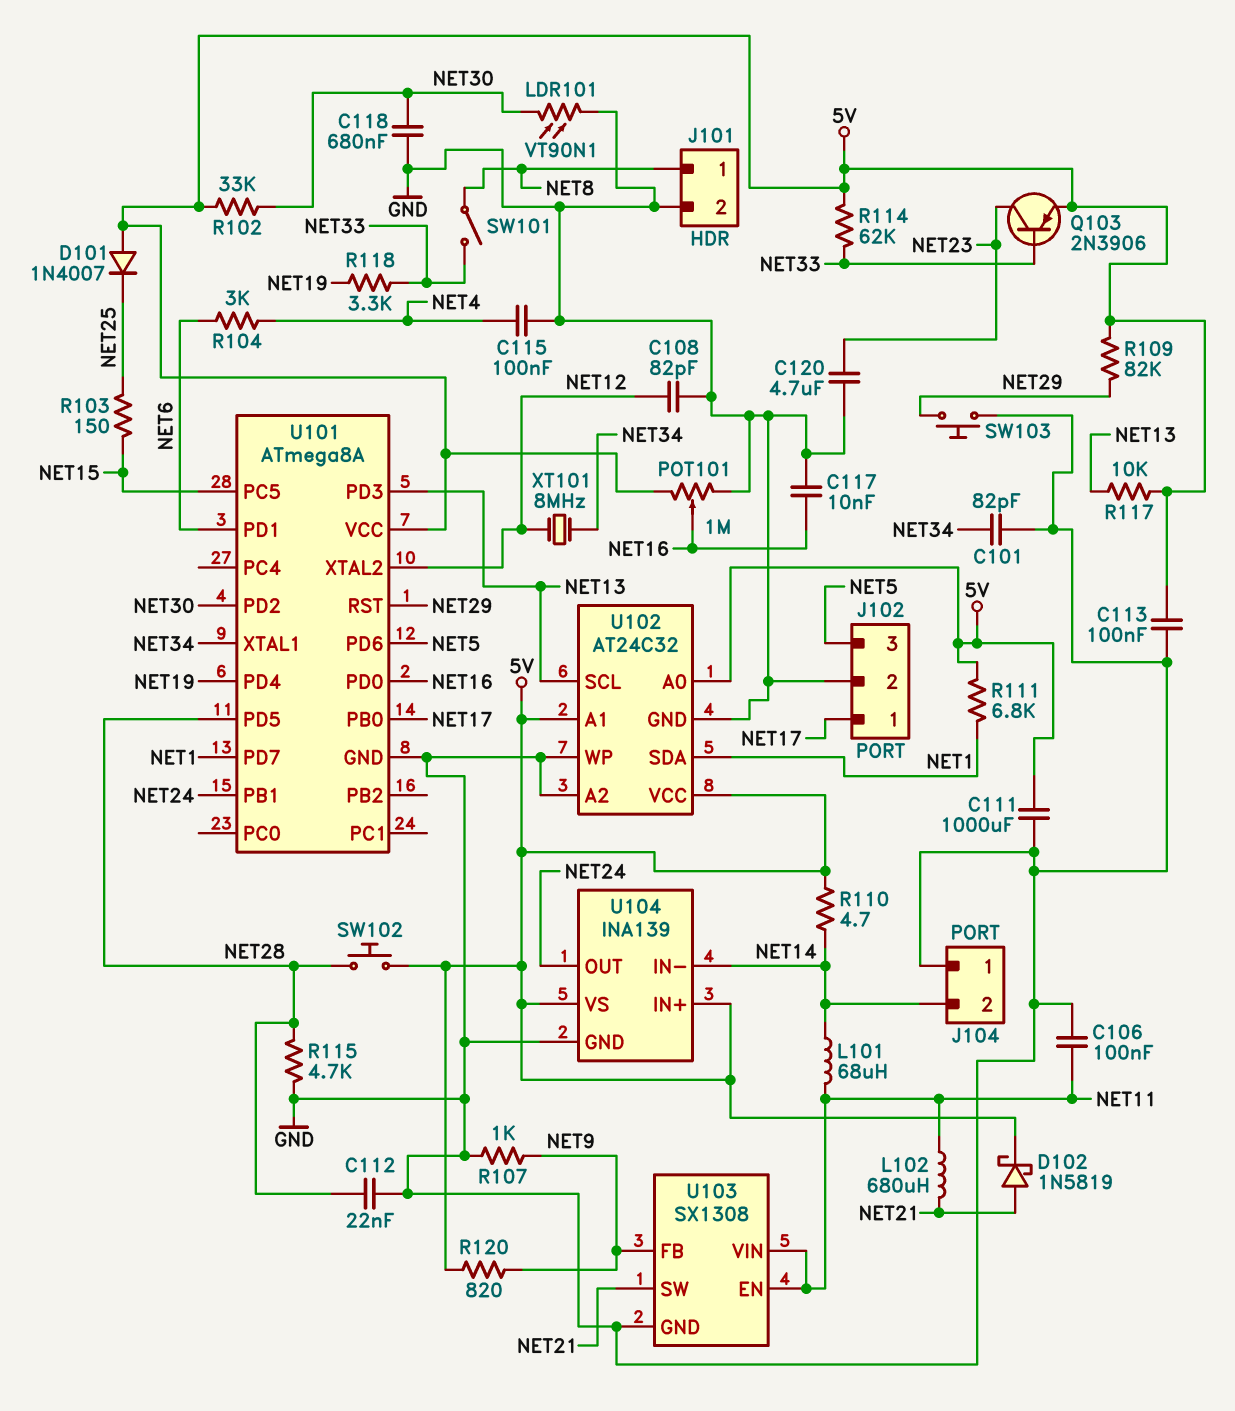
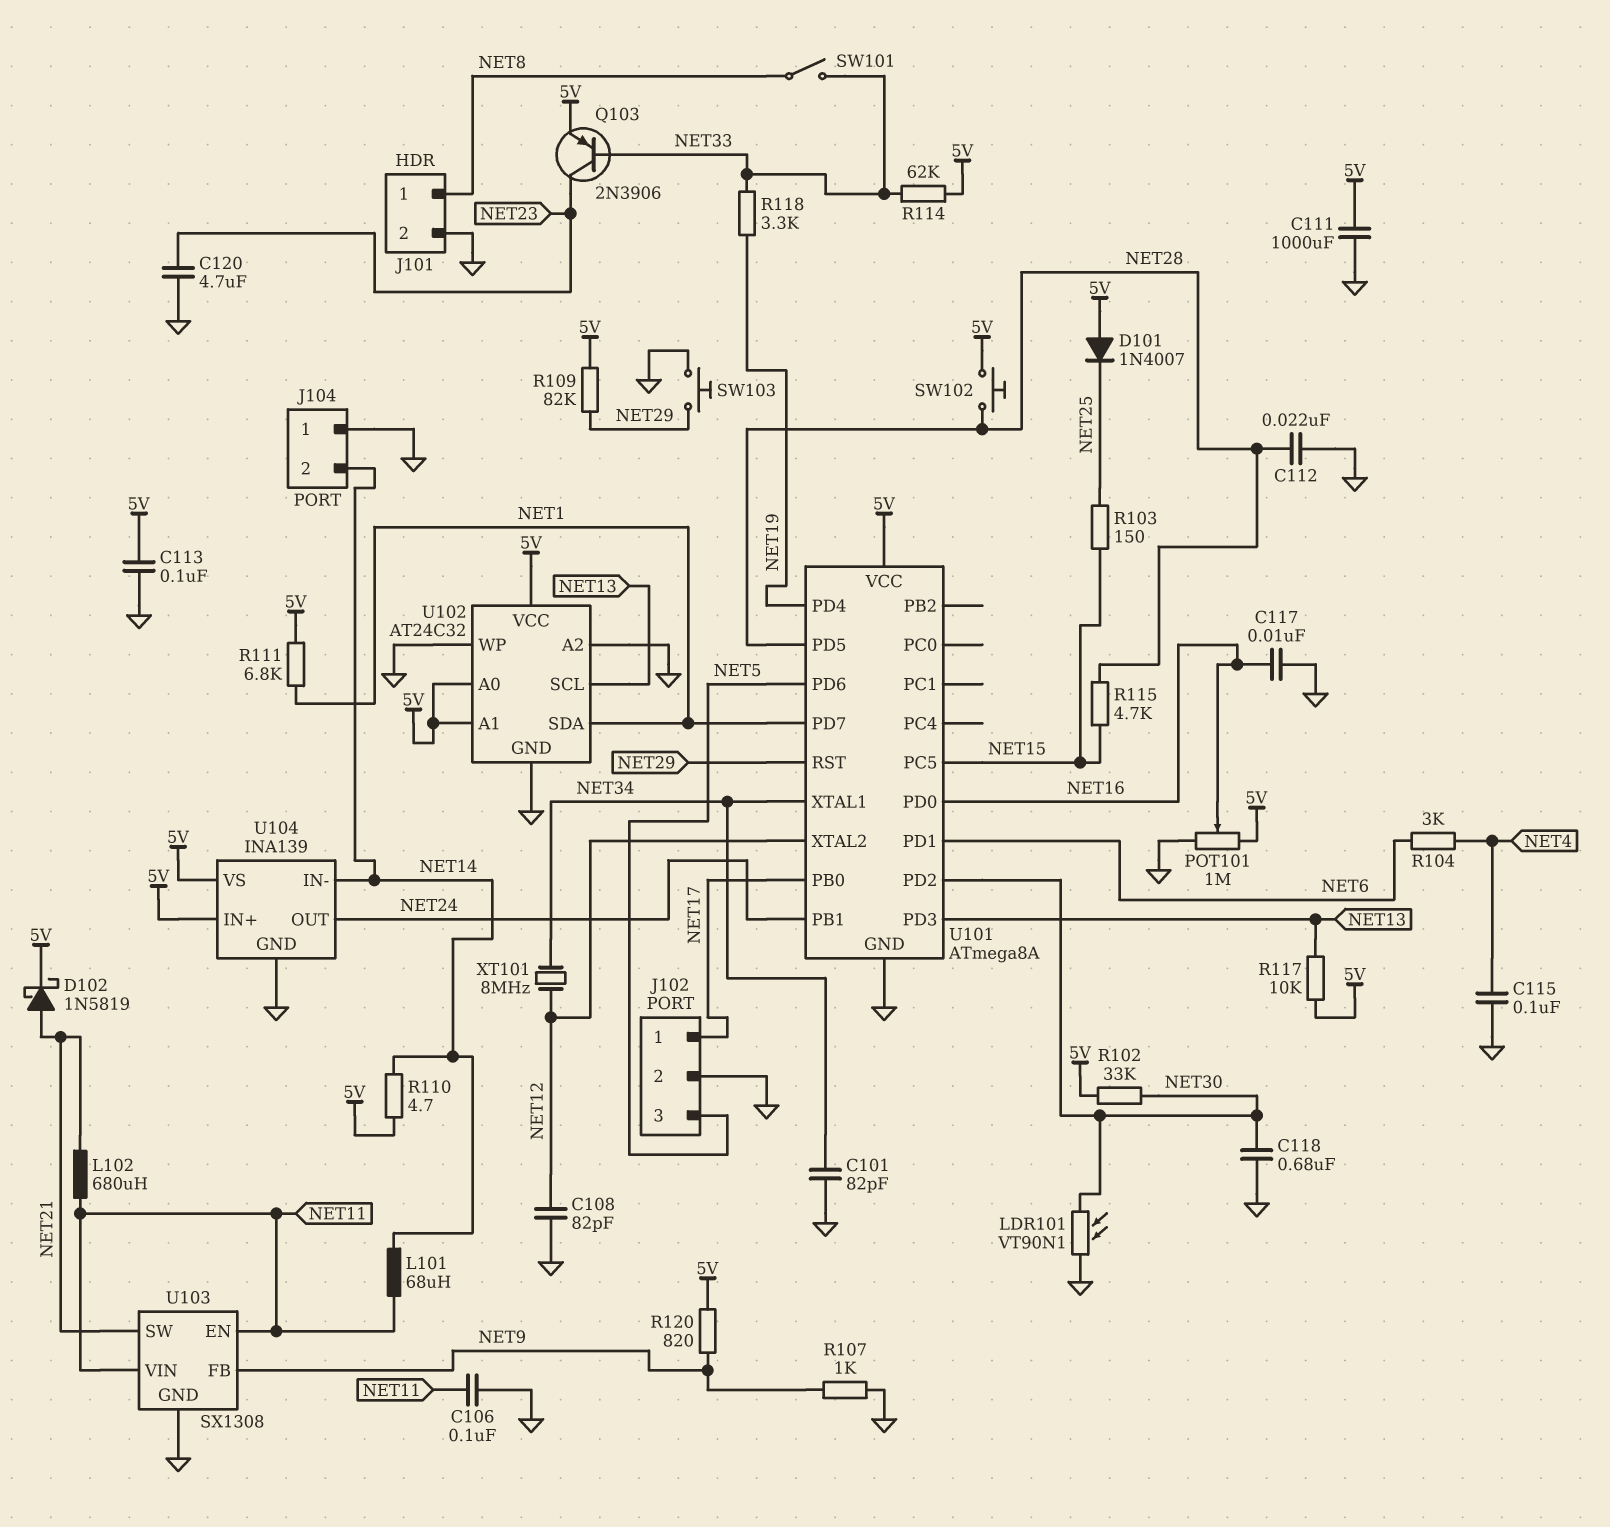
R115: 4.7k (GND, NET28) -> 4.7k (NET15, NET28)

